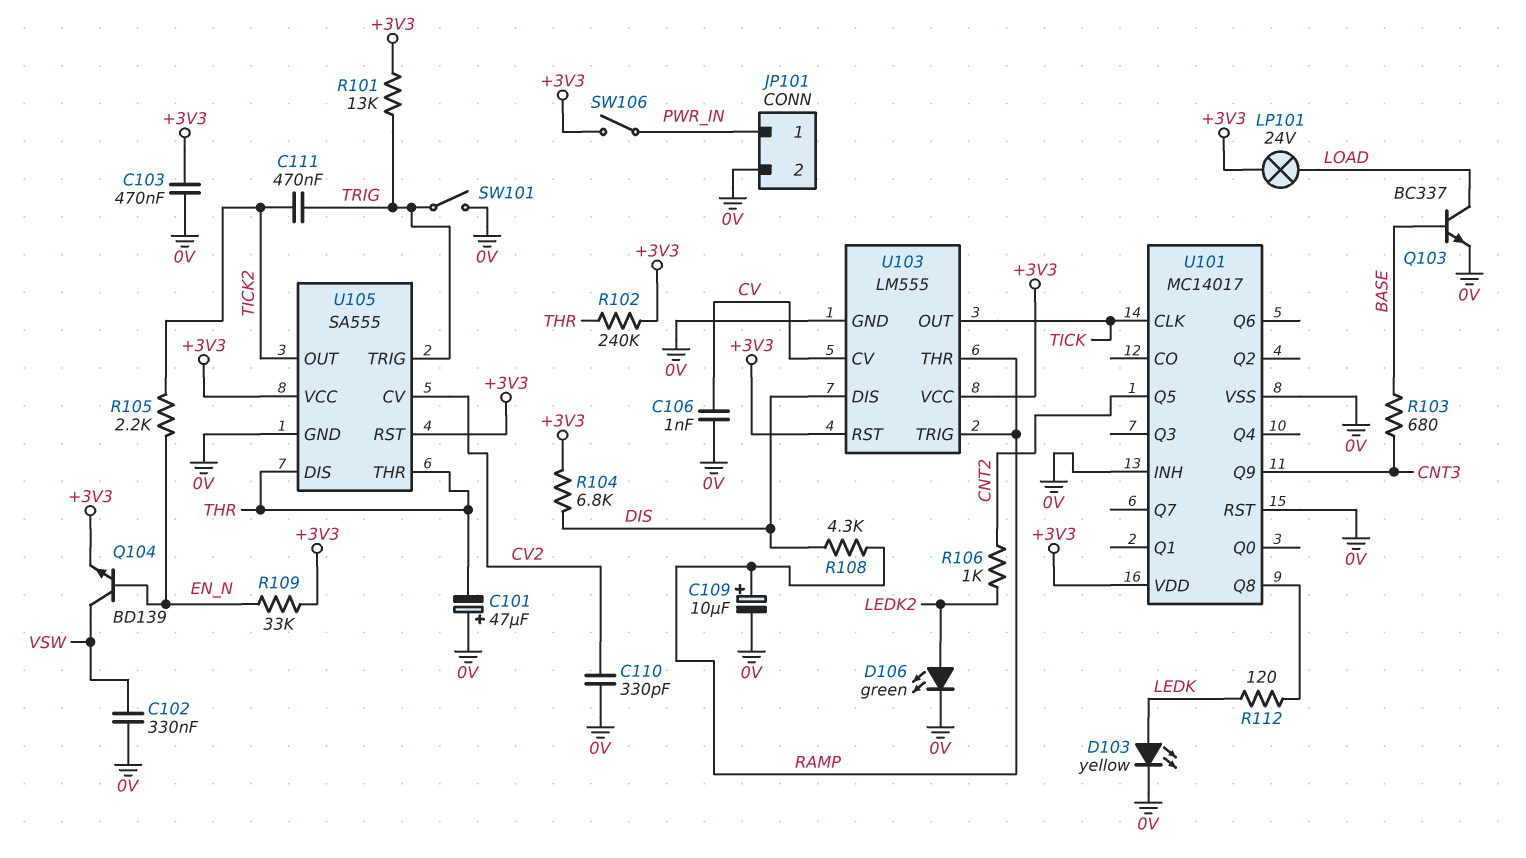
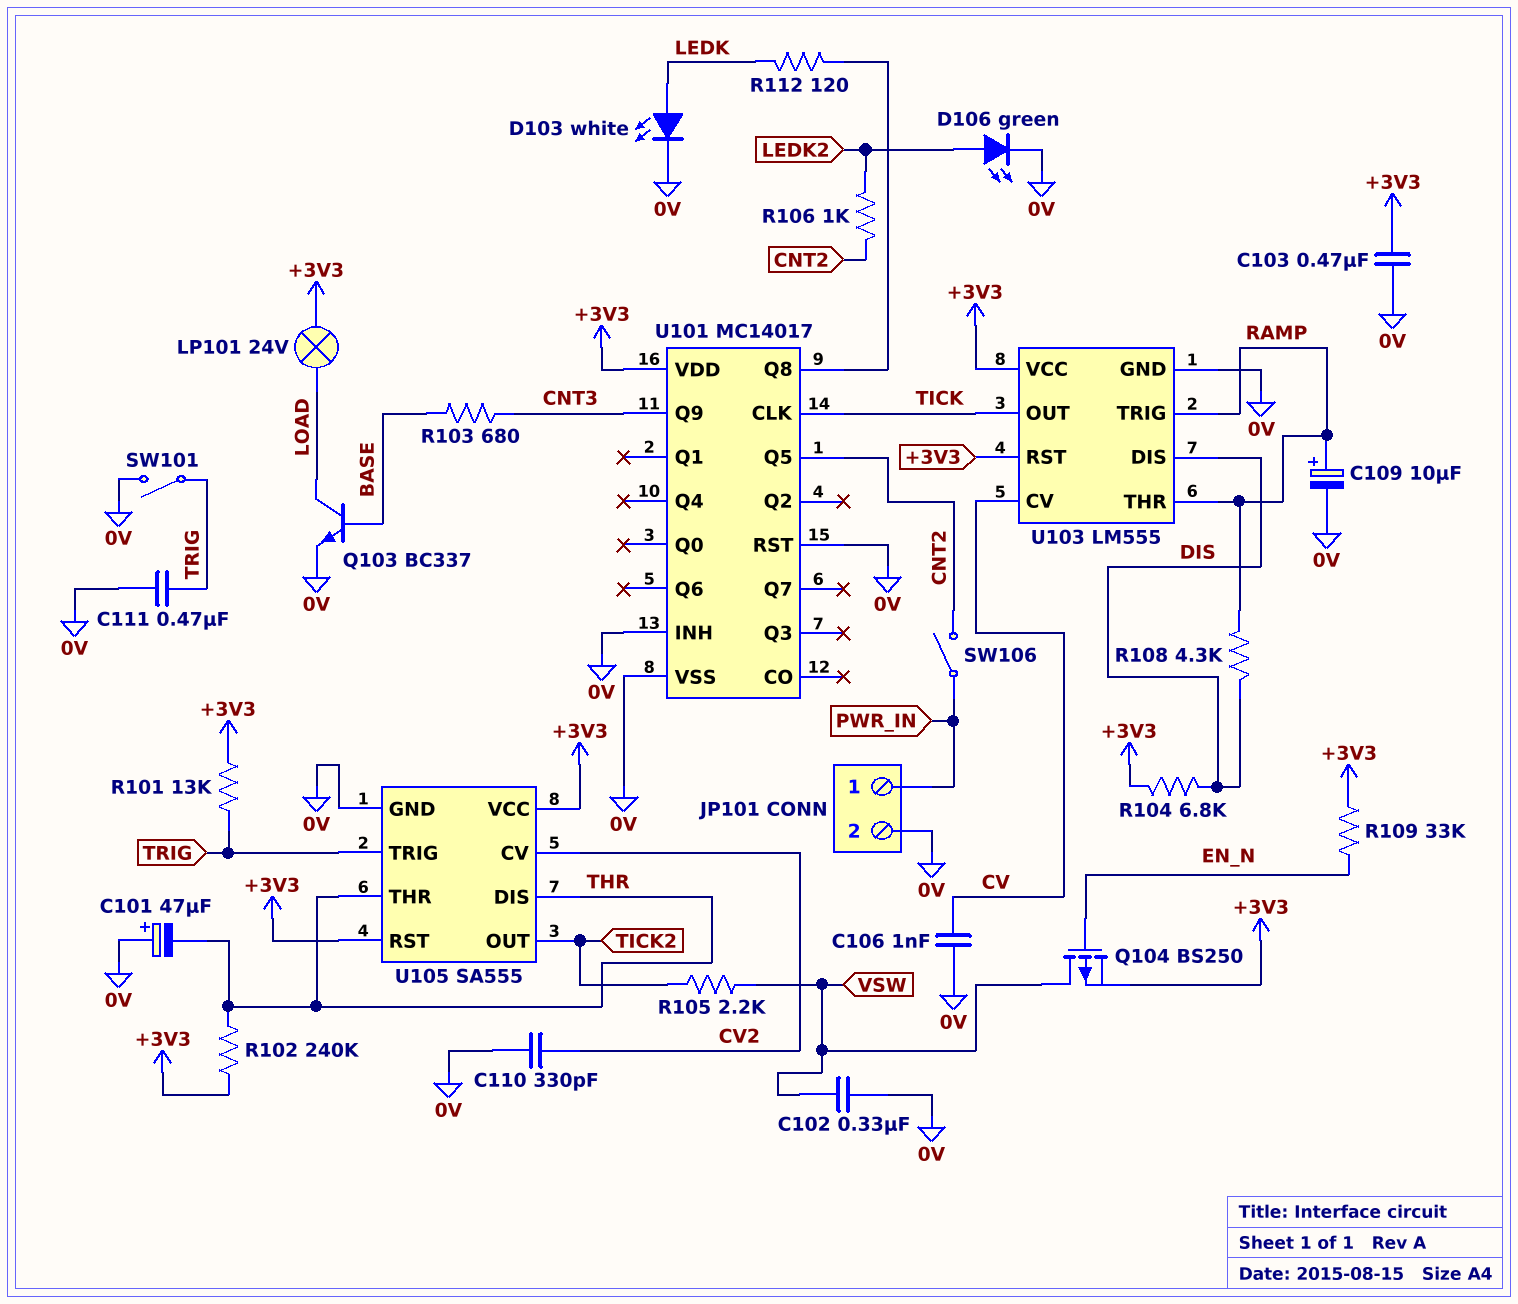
C111: 470nF (TICK2, TRIG) -> 470nF (0V, TRIG)
D103: LED yellow (A LEDK, K 0V) -> LED white (A LEDK, K 0V)
Q104: NPN BD139 (B EN_N, C VSW, E +3V3) -> PMOS BS250 (G EN_N, D VSW, S +3V3)
R105: 2.2k (EN_N, TICK2) -> 2.2k (TICK2, VSW)
SW106: switch (+3V3, PWR_IN) -> switch (CNT2, PWR_IN)

